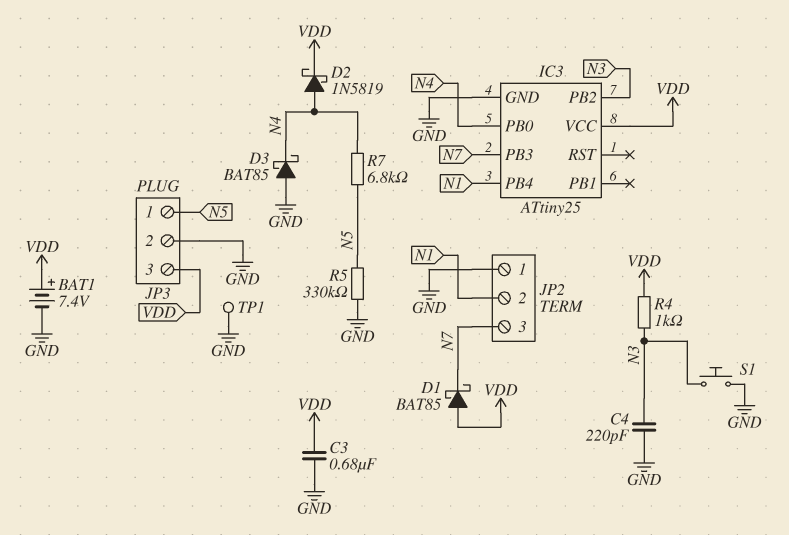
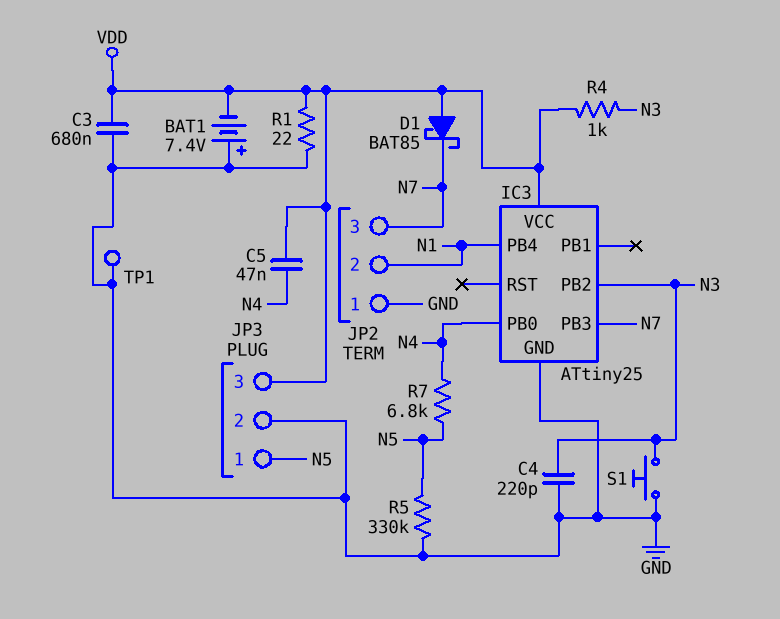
BAT1: 7.4V (plus VDD, minus GND) -> 7.4V (plus GND, minus VDD)
C5: none -> 47nF (N4, VDD)
D2: schottky 1N5819 (A N4, K VDD) -> none
D3: schottky BAT85 (A GND, K N4) -> none
R1: none -> 22 (GND, VDD)

